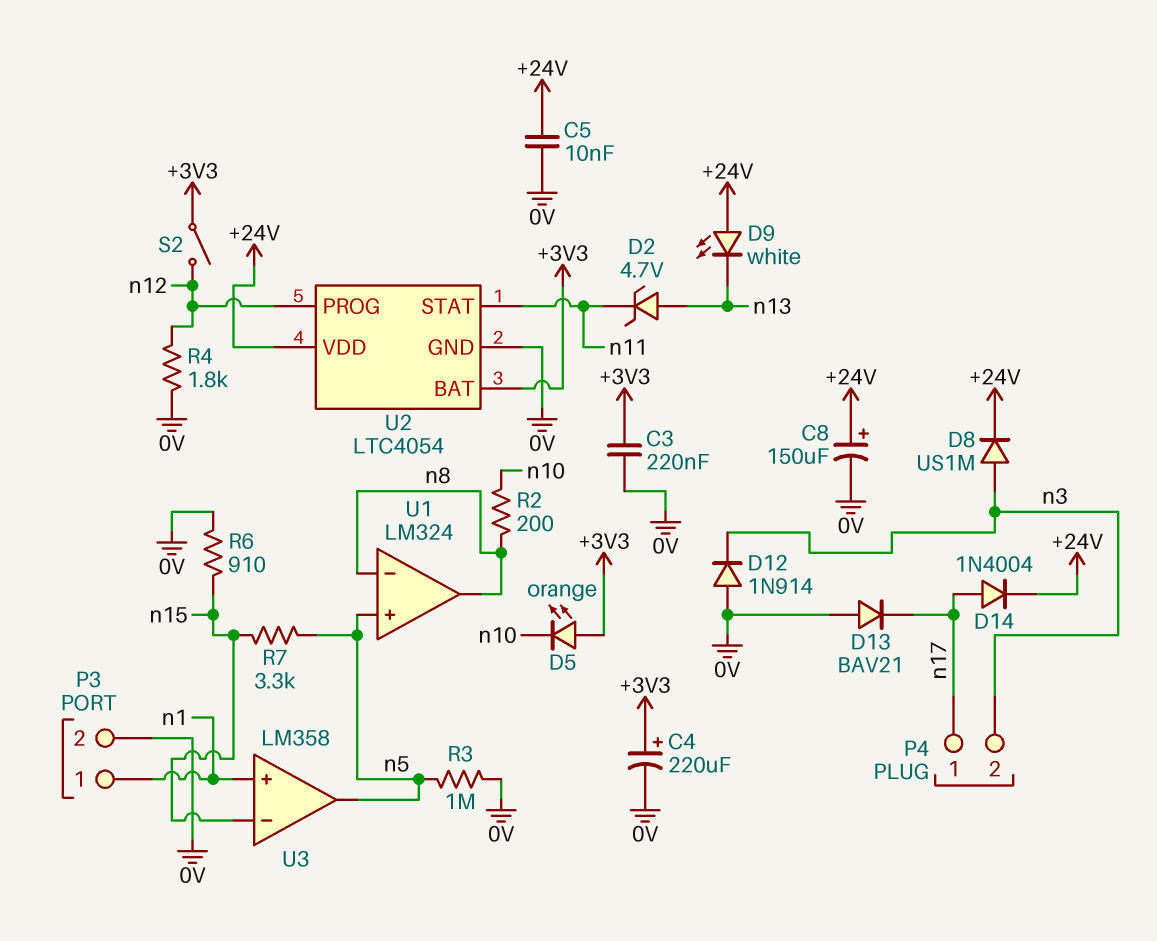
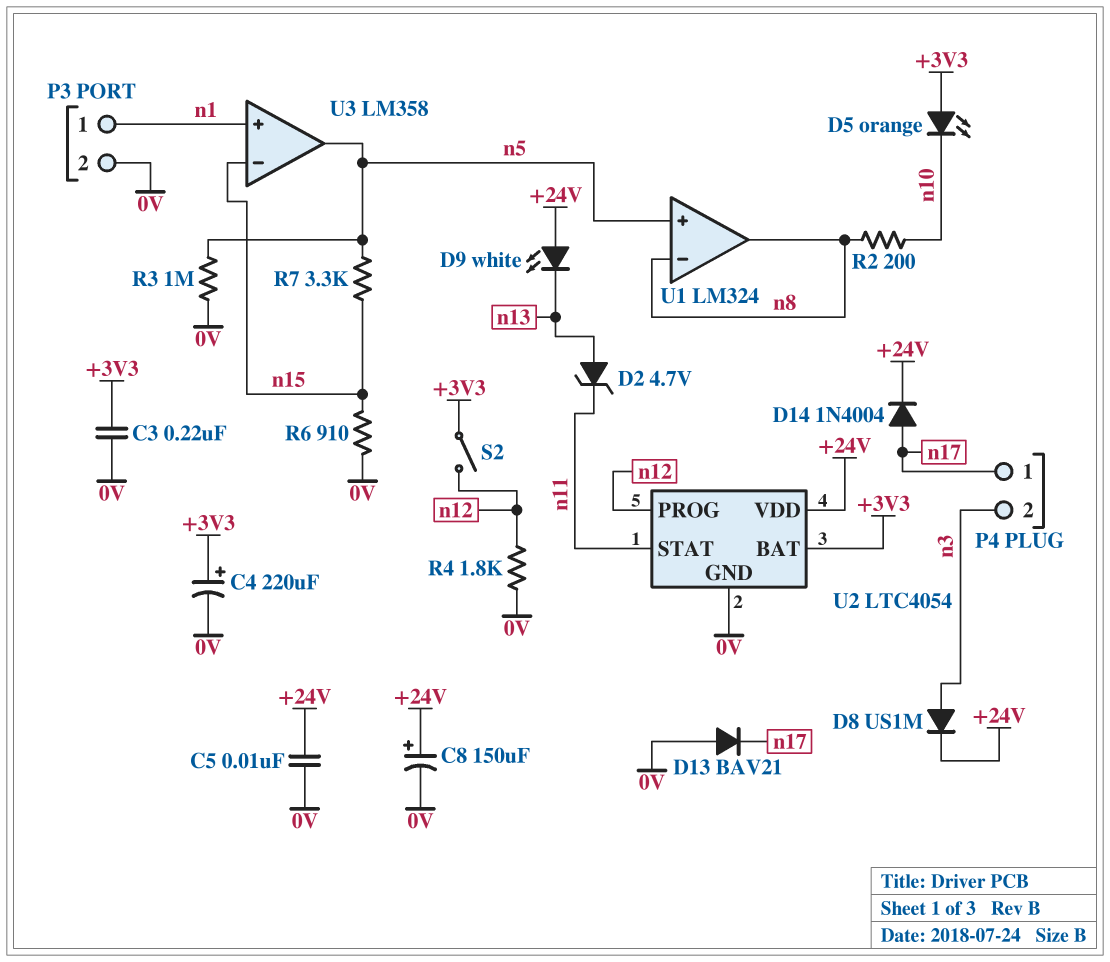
D12: diode 1N914 (A 0V, K n3) -> none

